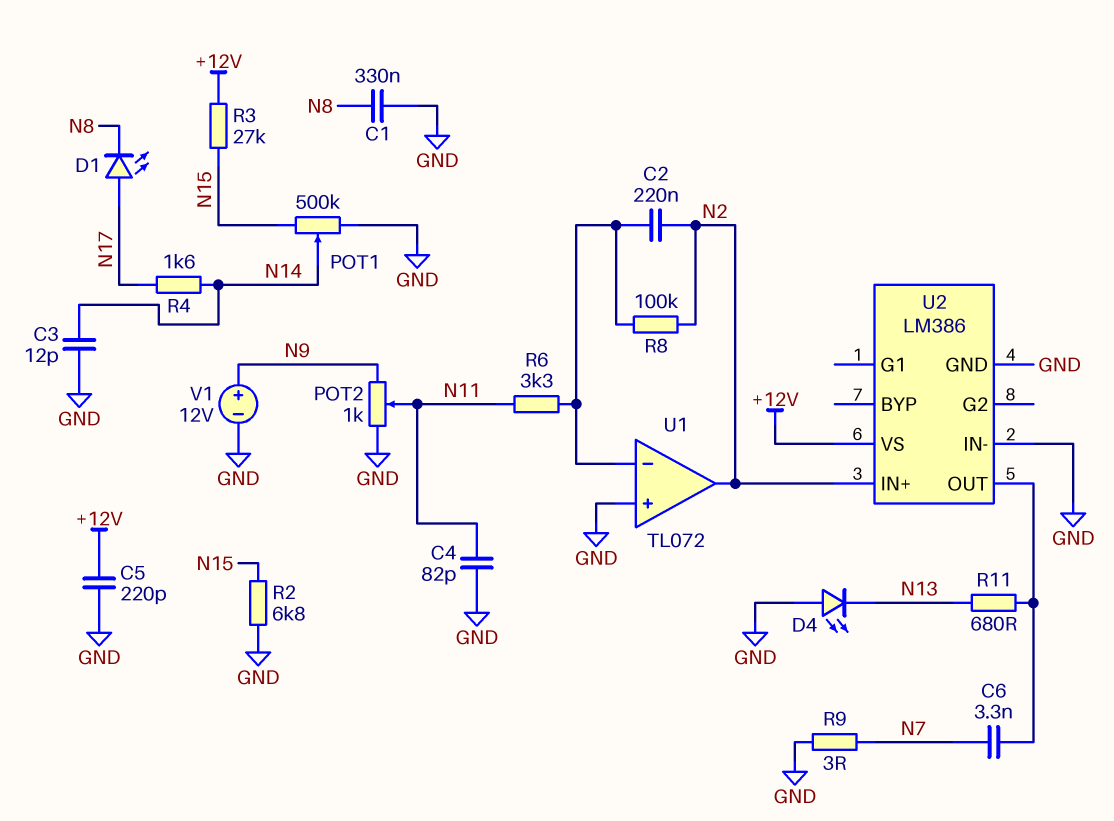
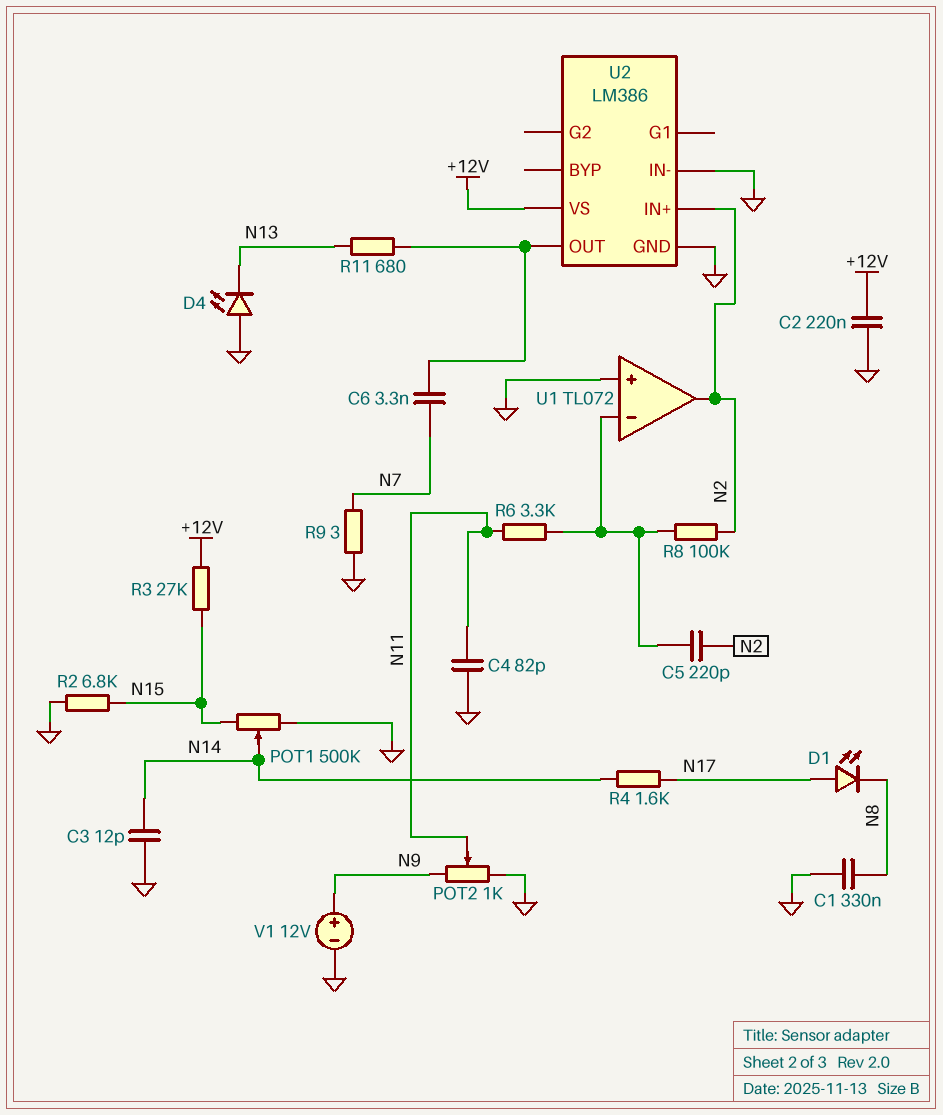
C2: 220nF (N2, U1/in-) -> 220nF (+12V, GND)
C5: 220pF (+12V, GND) -> 220pF (N2, U1/in-)

